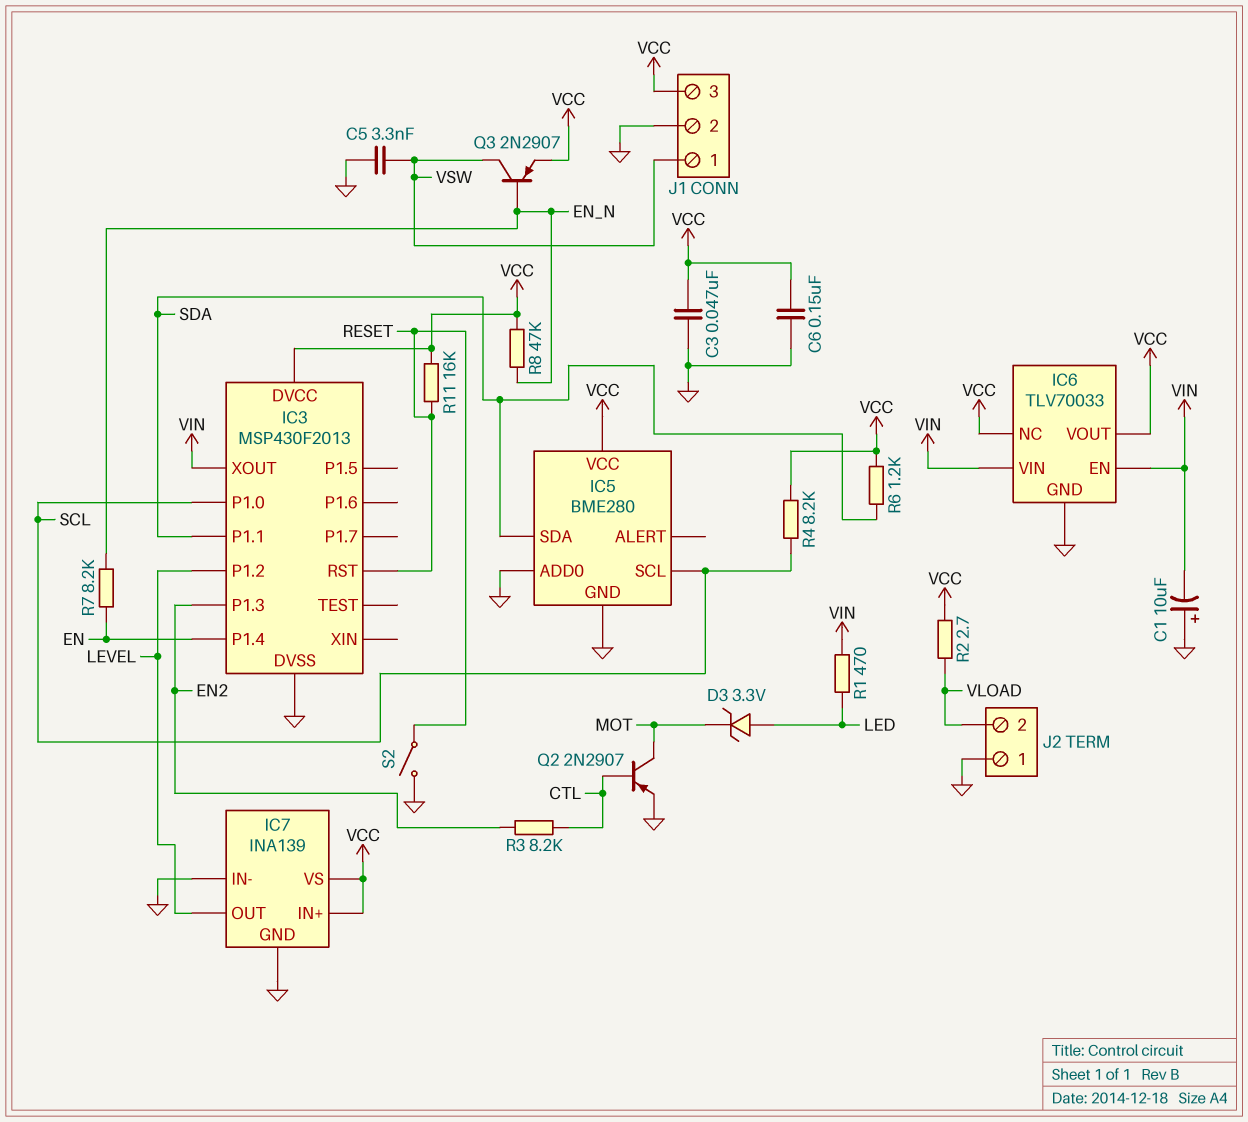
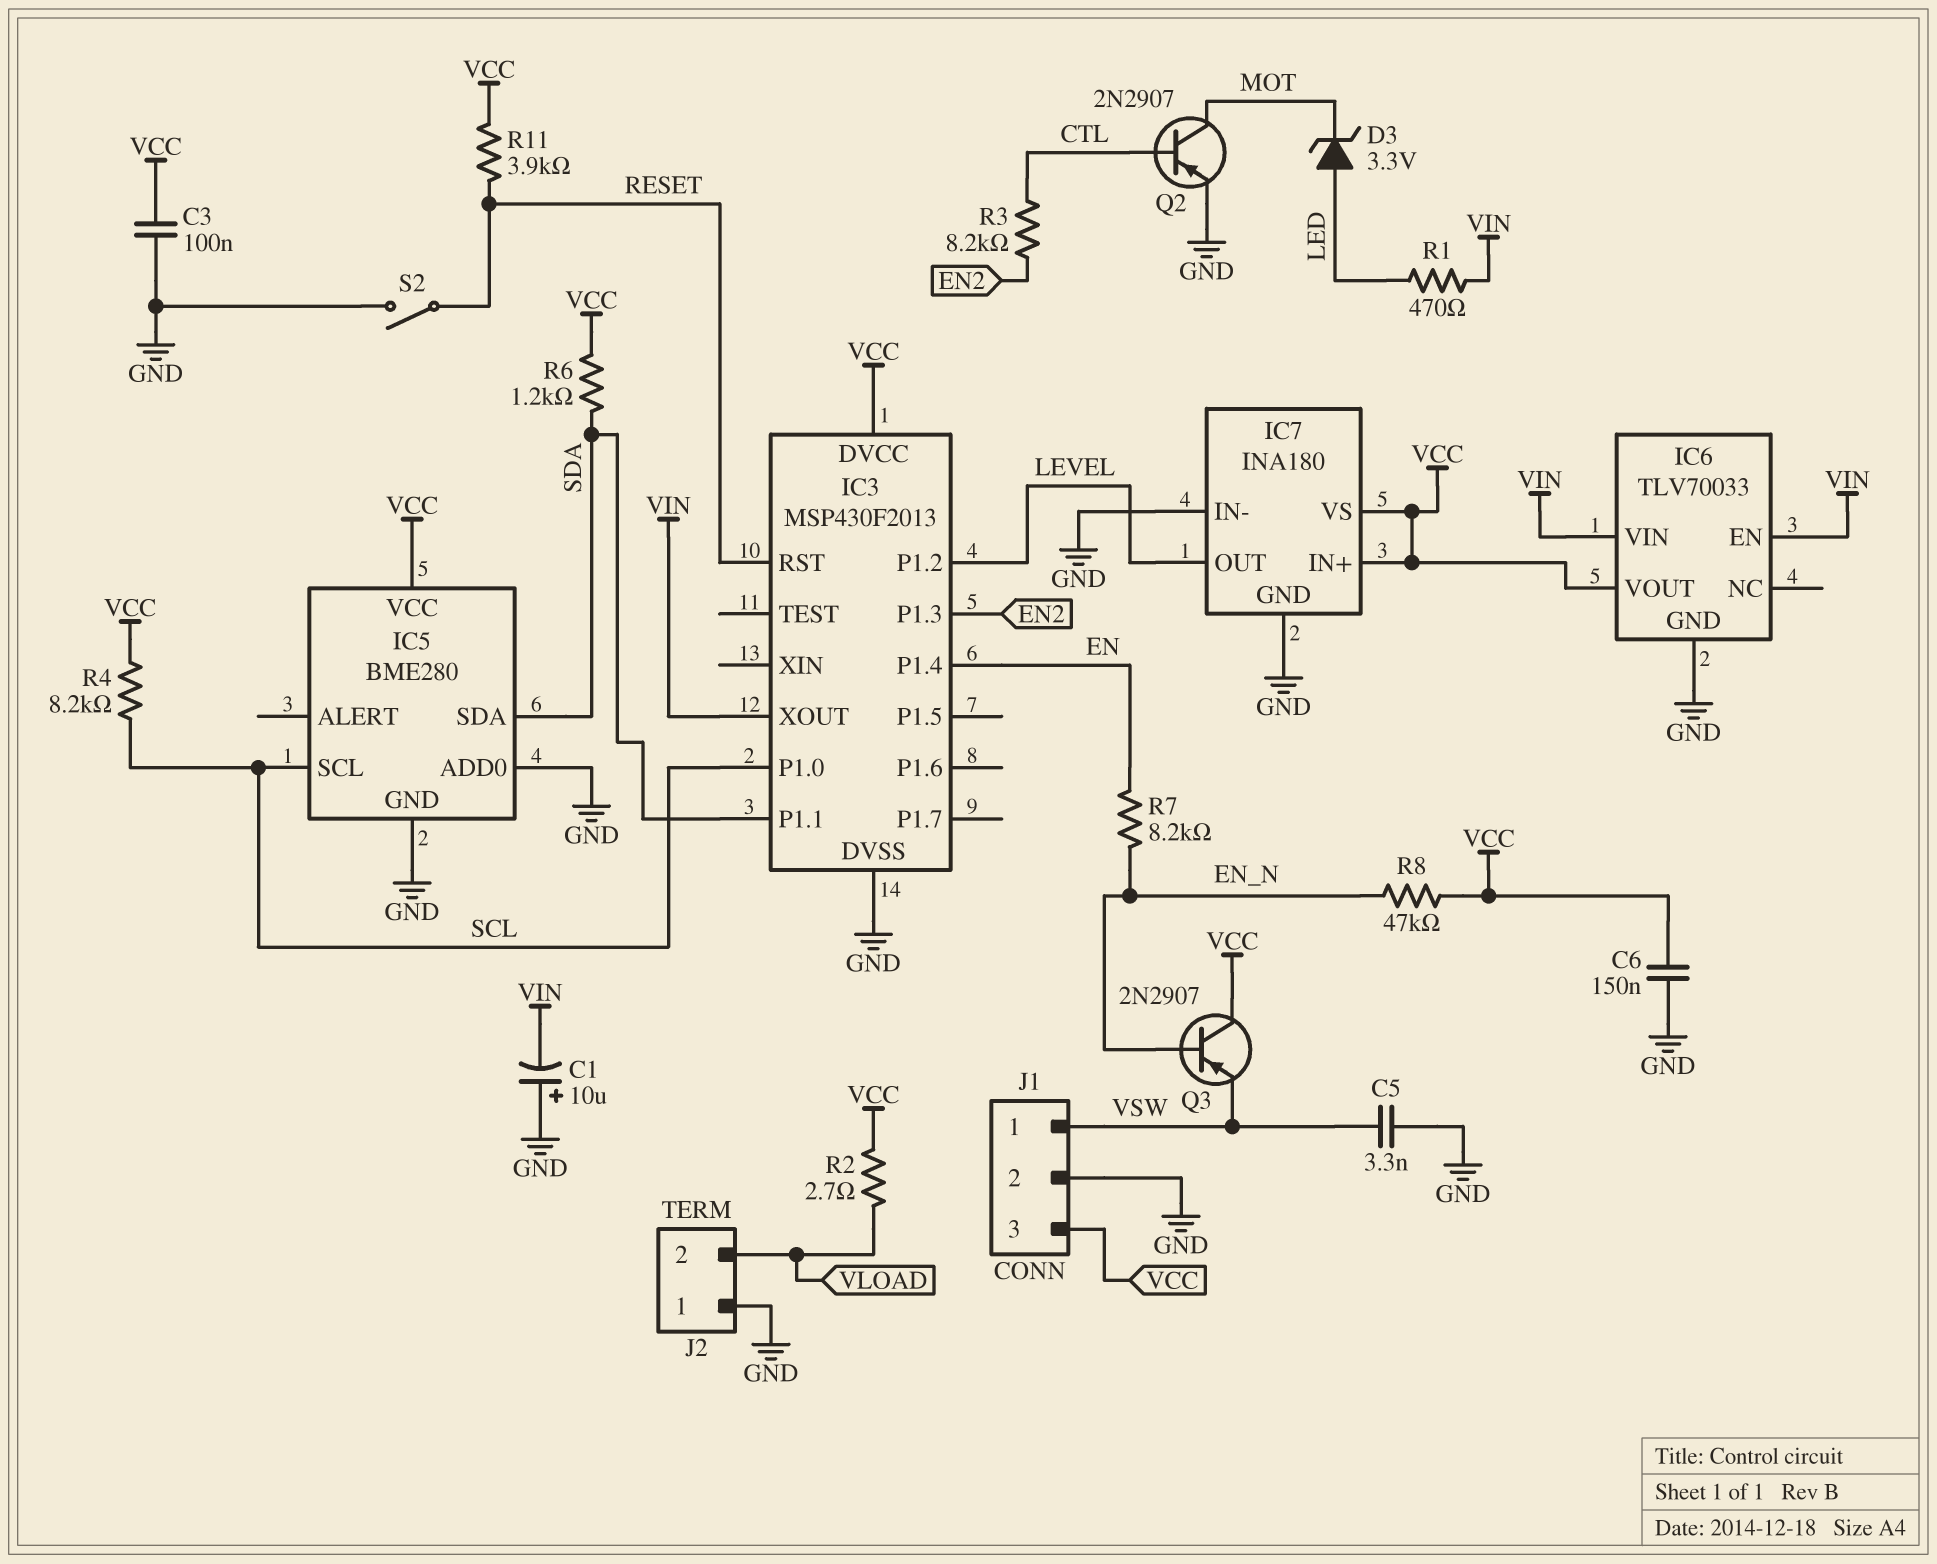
C3: 47nF (GND, VCC) -> 100nF (GND, VCC)
IC6 pin NC: VCC -> none
IC7: INA139 -> INA180
Q3: PNP 2N2907 (B EN_N, C VSW, E VCC) -> PNP 2N2907 (B EN_N, C VCC, E VSW)
R11: 16k (RESET, VCC) -> 3.9k (RESET, VCC)

